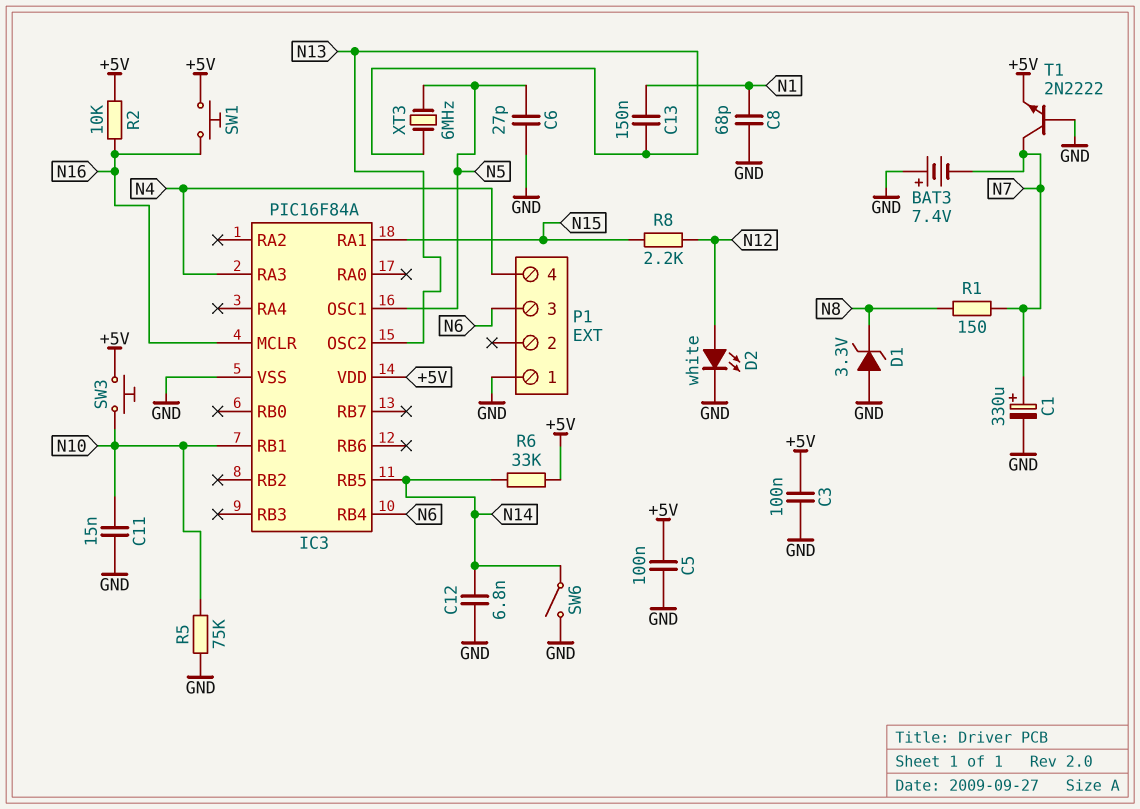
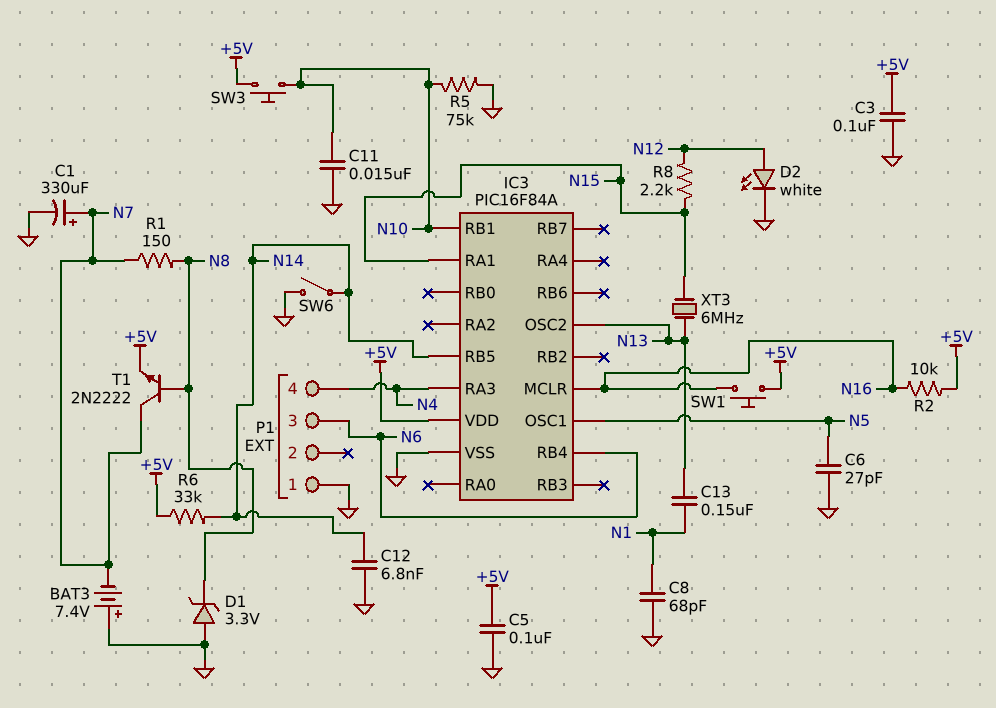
T1: NPN 2N2222 (B GND, C N7, E +5V) -> NPN 2N2222 (B N8, C N7, E +5V)
XT3: 6MHz (N5, N13) -> 6MHz (N13, N15)

